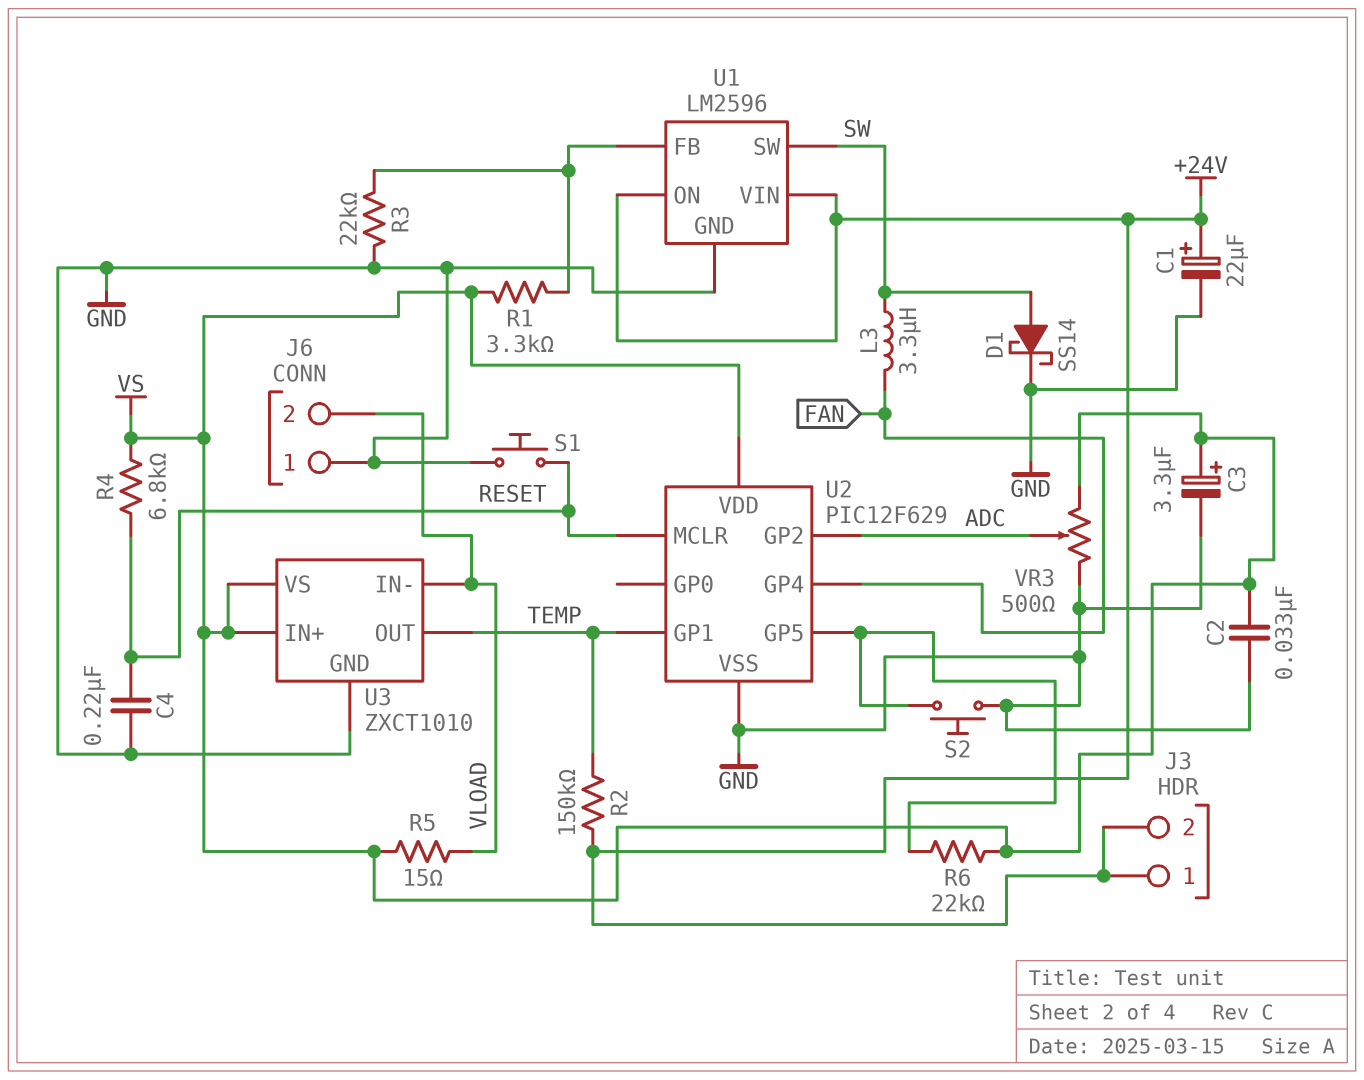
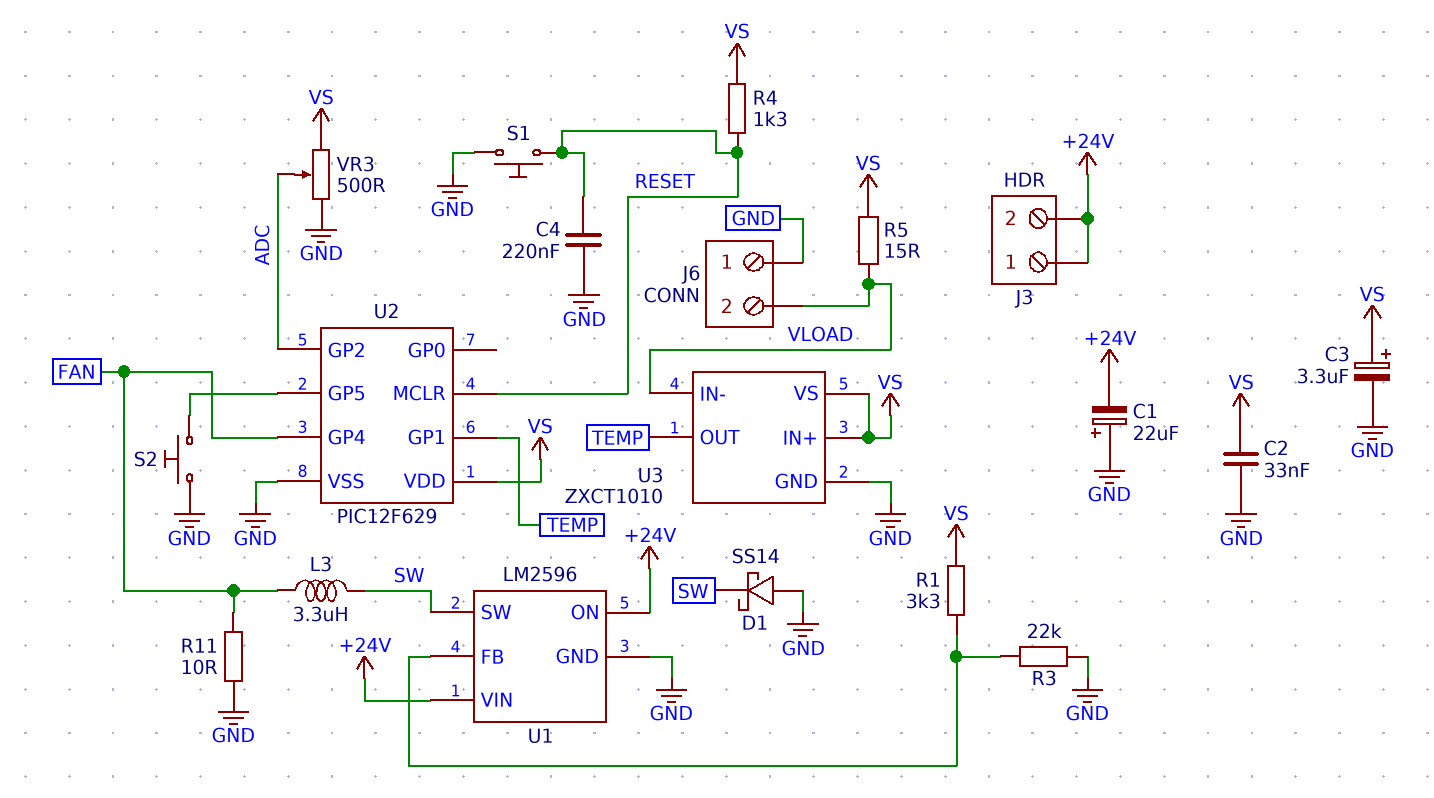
C1: 22uF (plus +24V, minus GND) -> 22uF (plus GND, minus +24V)
D1: schottky SS14 (A SW, K GND) -> schottky SS14 (A GND, K SW)
R2: 150k (+24V, TEMP) -> none
R4: 6.8k (RESET, VS) -> 1.3k (RESET, VS)
R6: 22k (U2/GP5, VS) -> none
R11: none -> 10 (FAN, GND)

